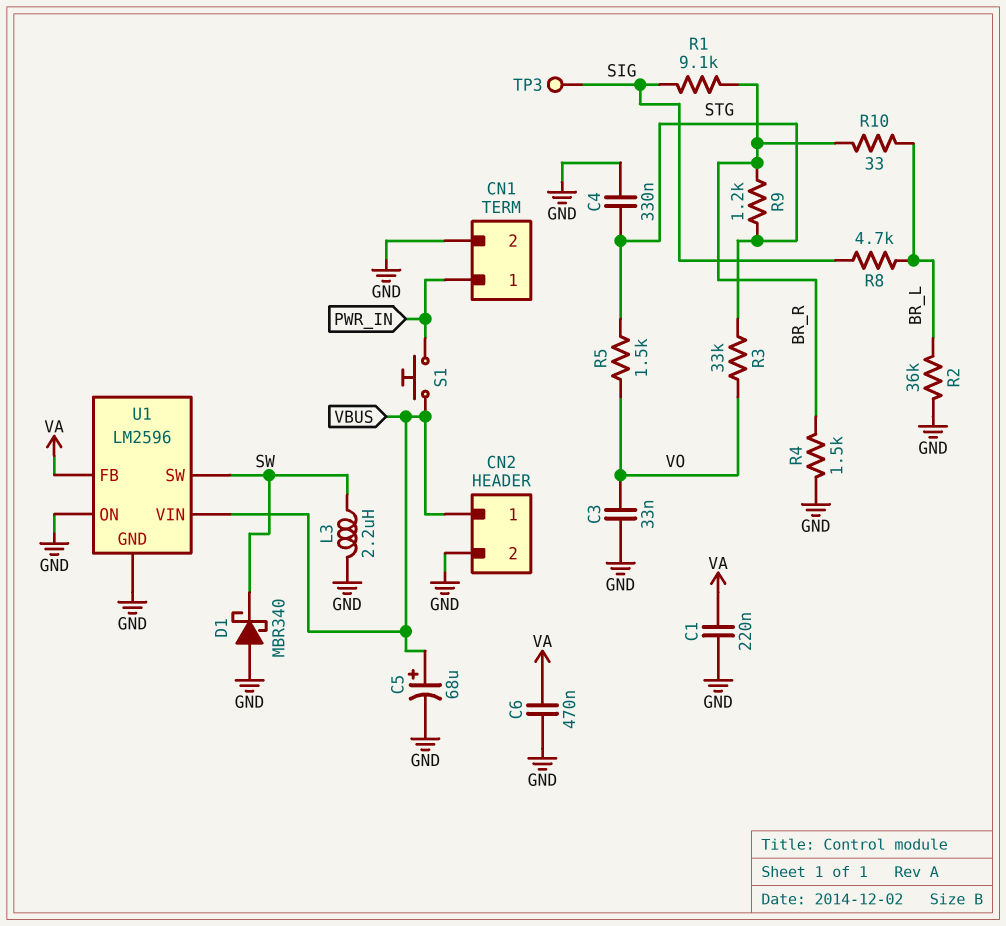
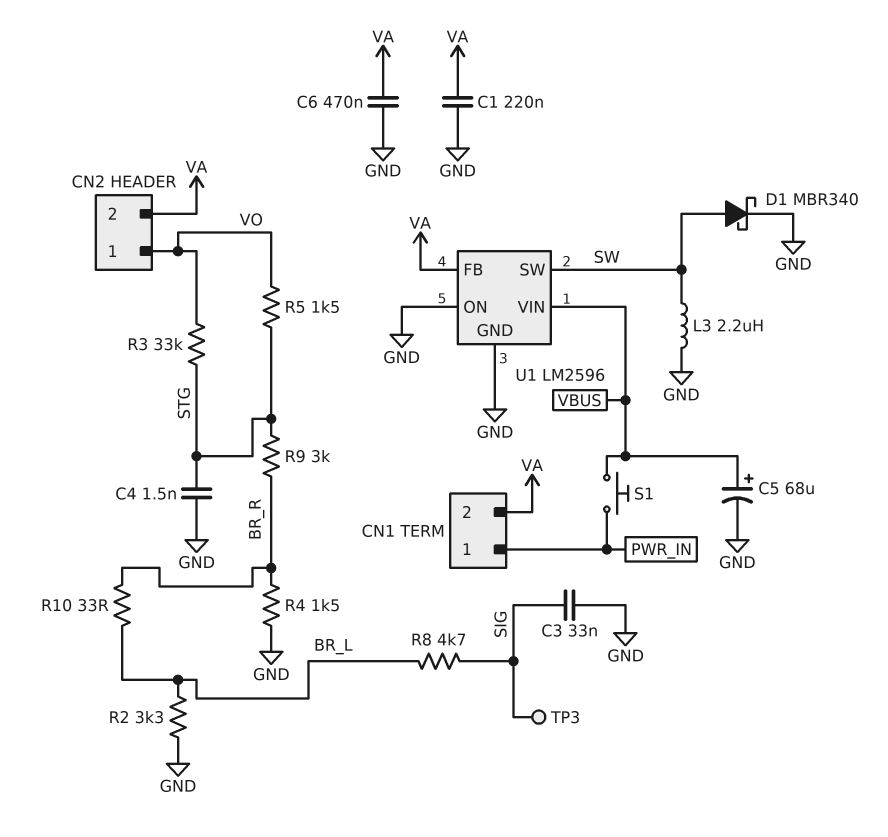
C3: 33nF (GND, VO) -> 33nF (GND, SIG)
C4: 330nF (GND, STG) -> 1.5nF (GND, STG)
CN1 pin 2: GND -> VA
CN2 pin 1: VBUS -> VO
CN2 pin 2: GND -> VA
D1: schottky MBR340 (A GND, K SW) -> schottky MBR340 (A SW, K GND)
R1: 9.1k (BR_R, SIG) -> none
R2: 36k (BR_L, GND) -> 3.3k (BR_L, GND)
R9: 1.2k (BR_R, STG) -> 3k (BR_R, STG)

